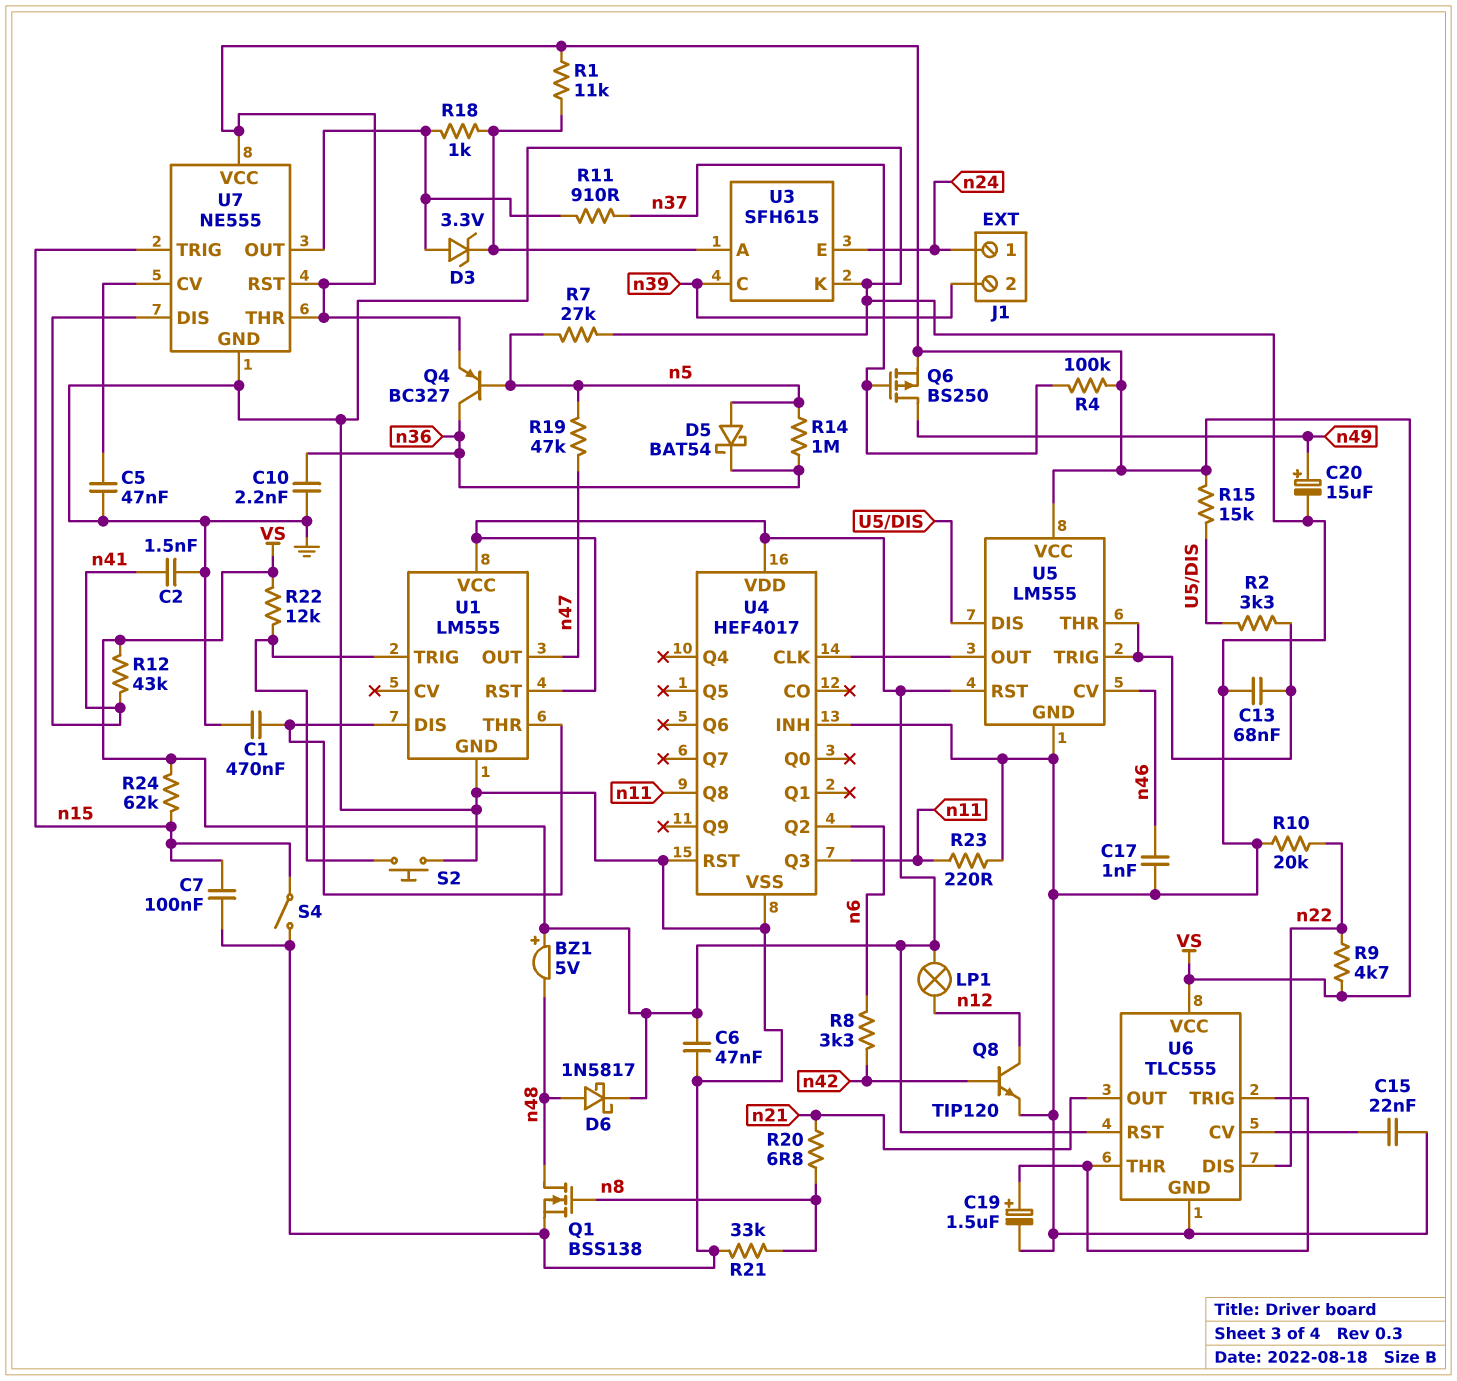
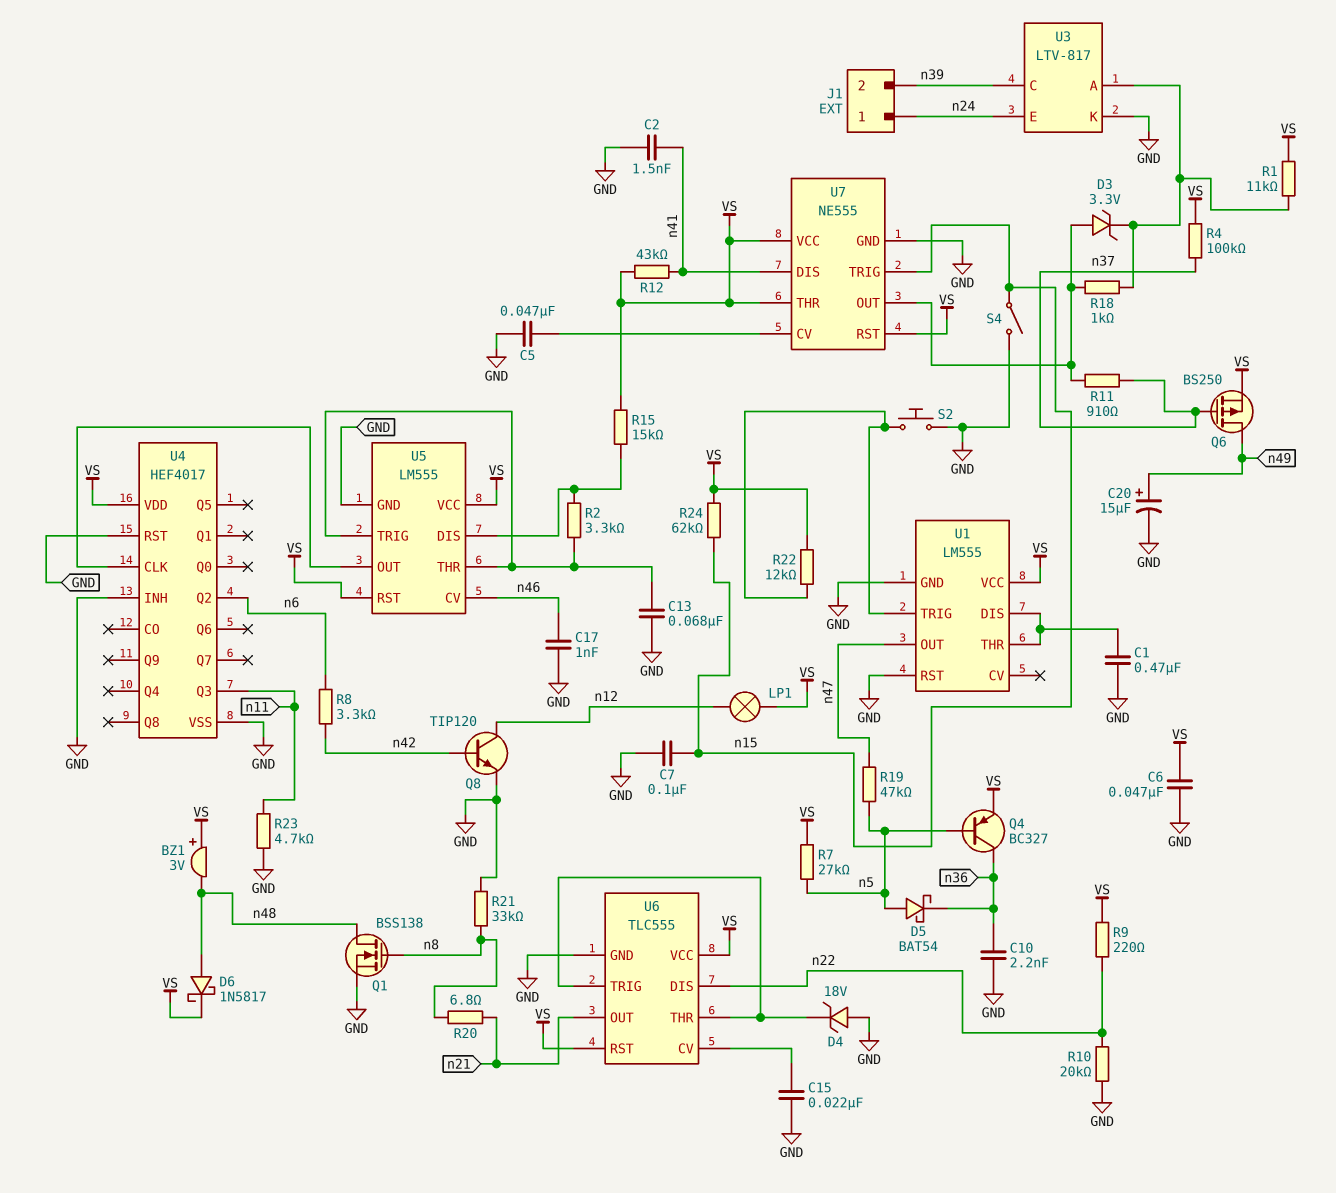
BZ1: buzzer 5V (plus VS, minus n48) -> buzzer 3V (plus VS, minus n48)
C19: 1.5uF (plus U6/THR, minus GND) -> none
D4: none -> zener 18V (A GND, K U6/THR)
R7: 27k (GND, n5) -> 27k (VS, n5)
R9: 4.7k (VS, n22) -> 220 (VS, n22)
R14: 1M (n5, n36) -> none
R23: 220 (GND, n11) -> 4.7k (GND, n11)
U1 pin RST: VS -> GND
U3: SFH615 -> LTV-817
U4 pin Q8: n11 -> none

